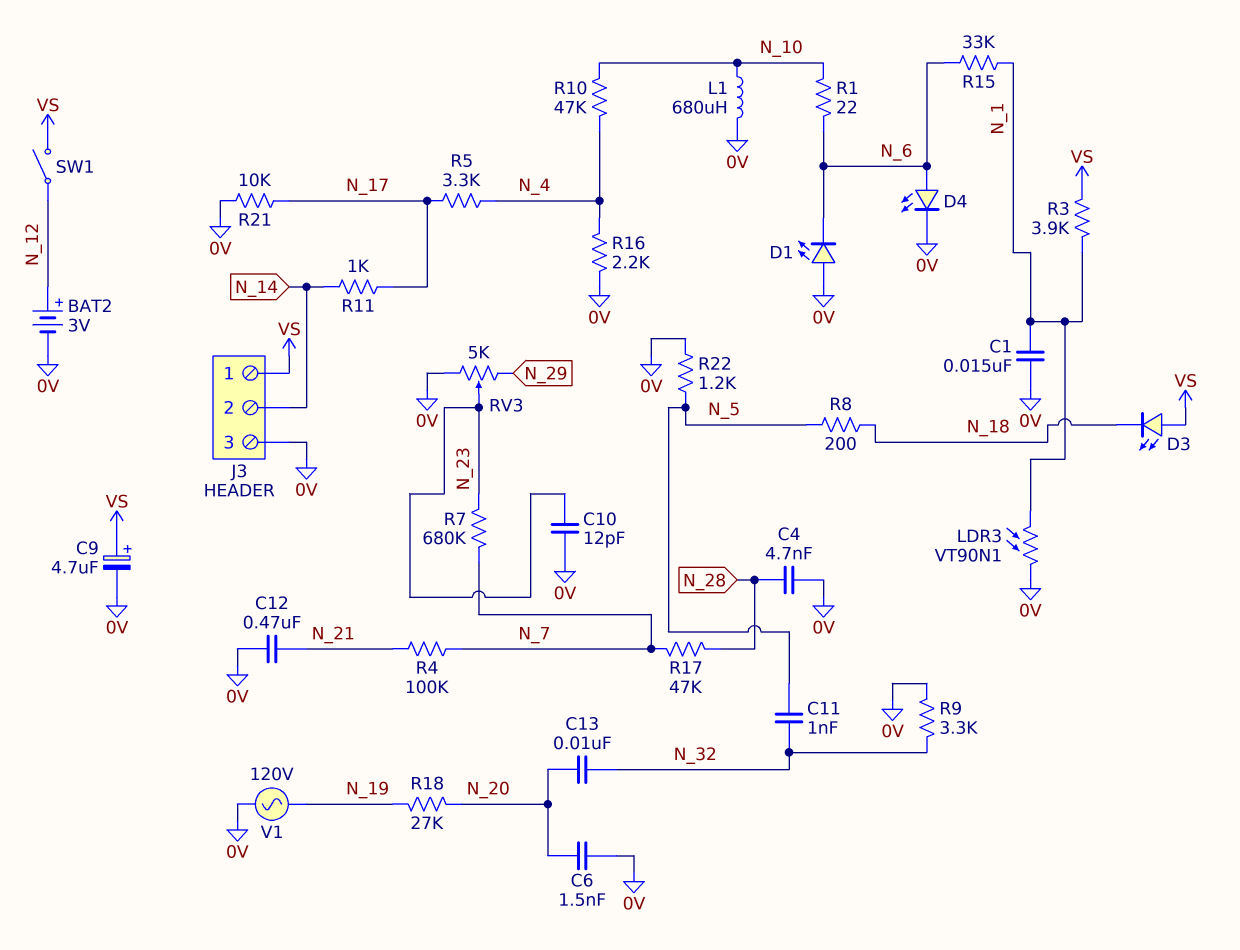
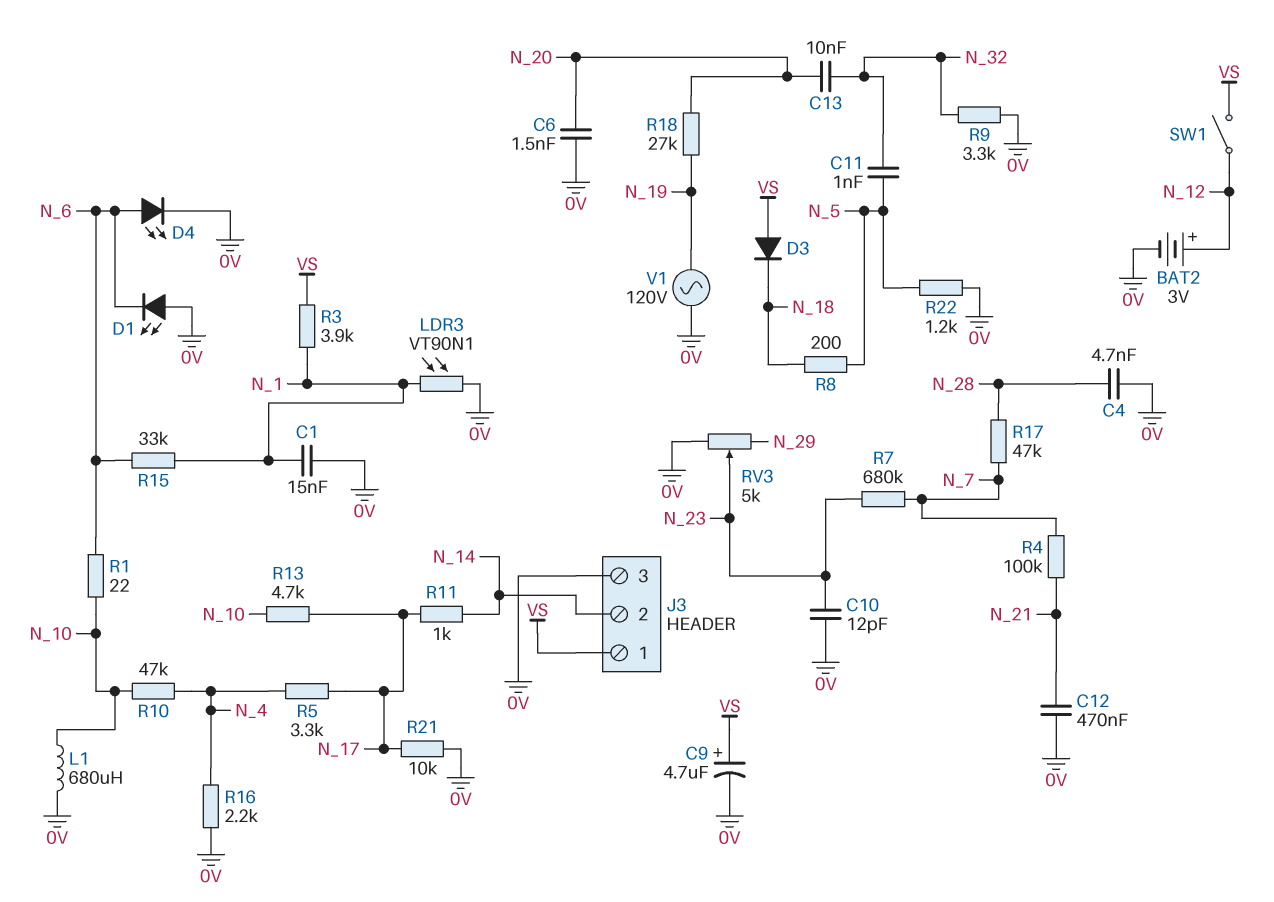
D3: LED (A VS, K N_18) -> diode (A VS, K N_18)
R13: none -> 4.7k (N_10, N_17)

